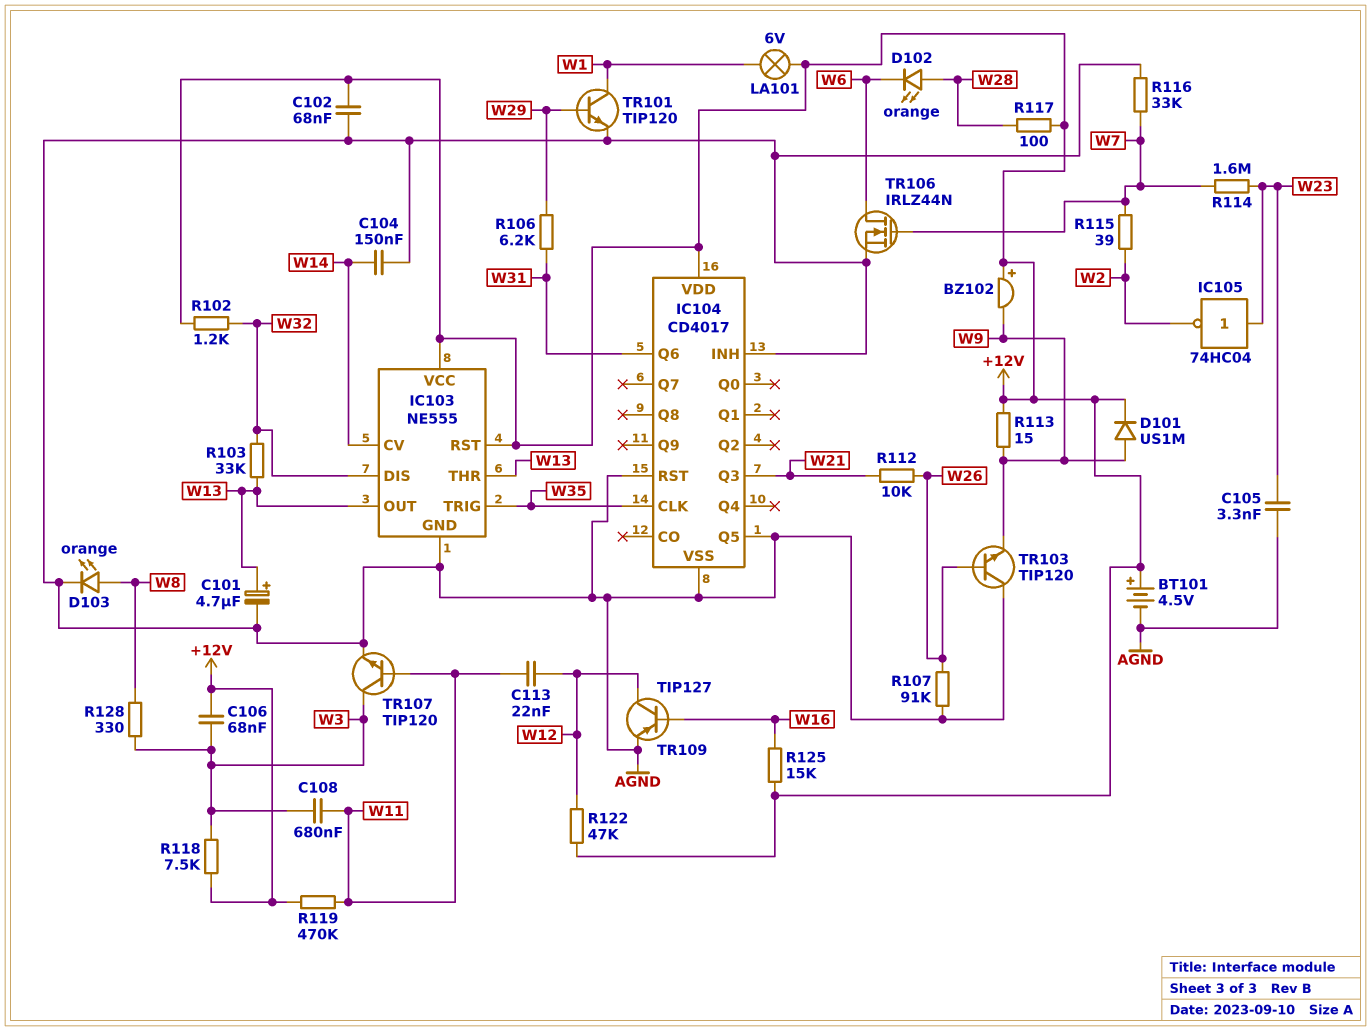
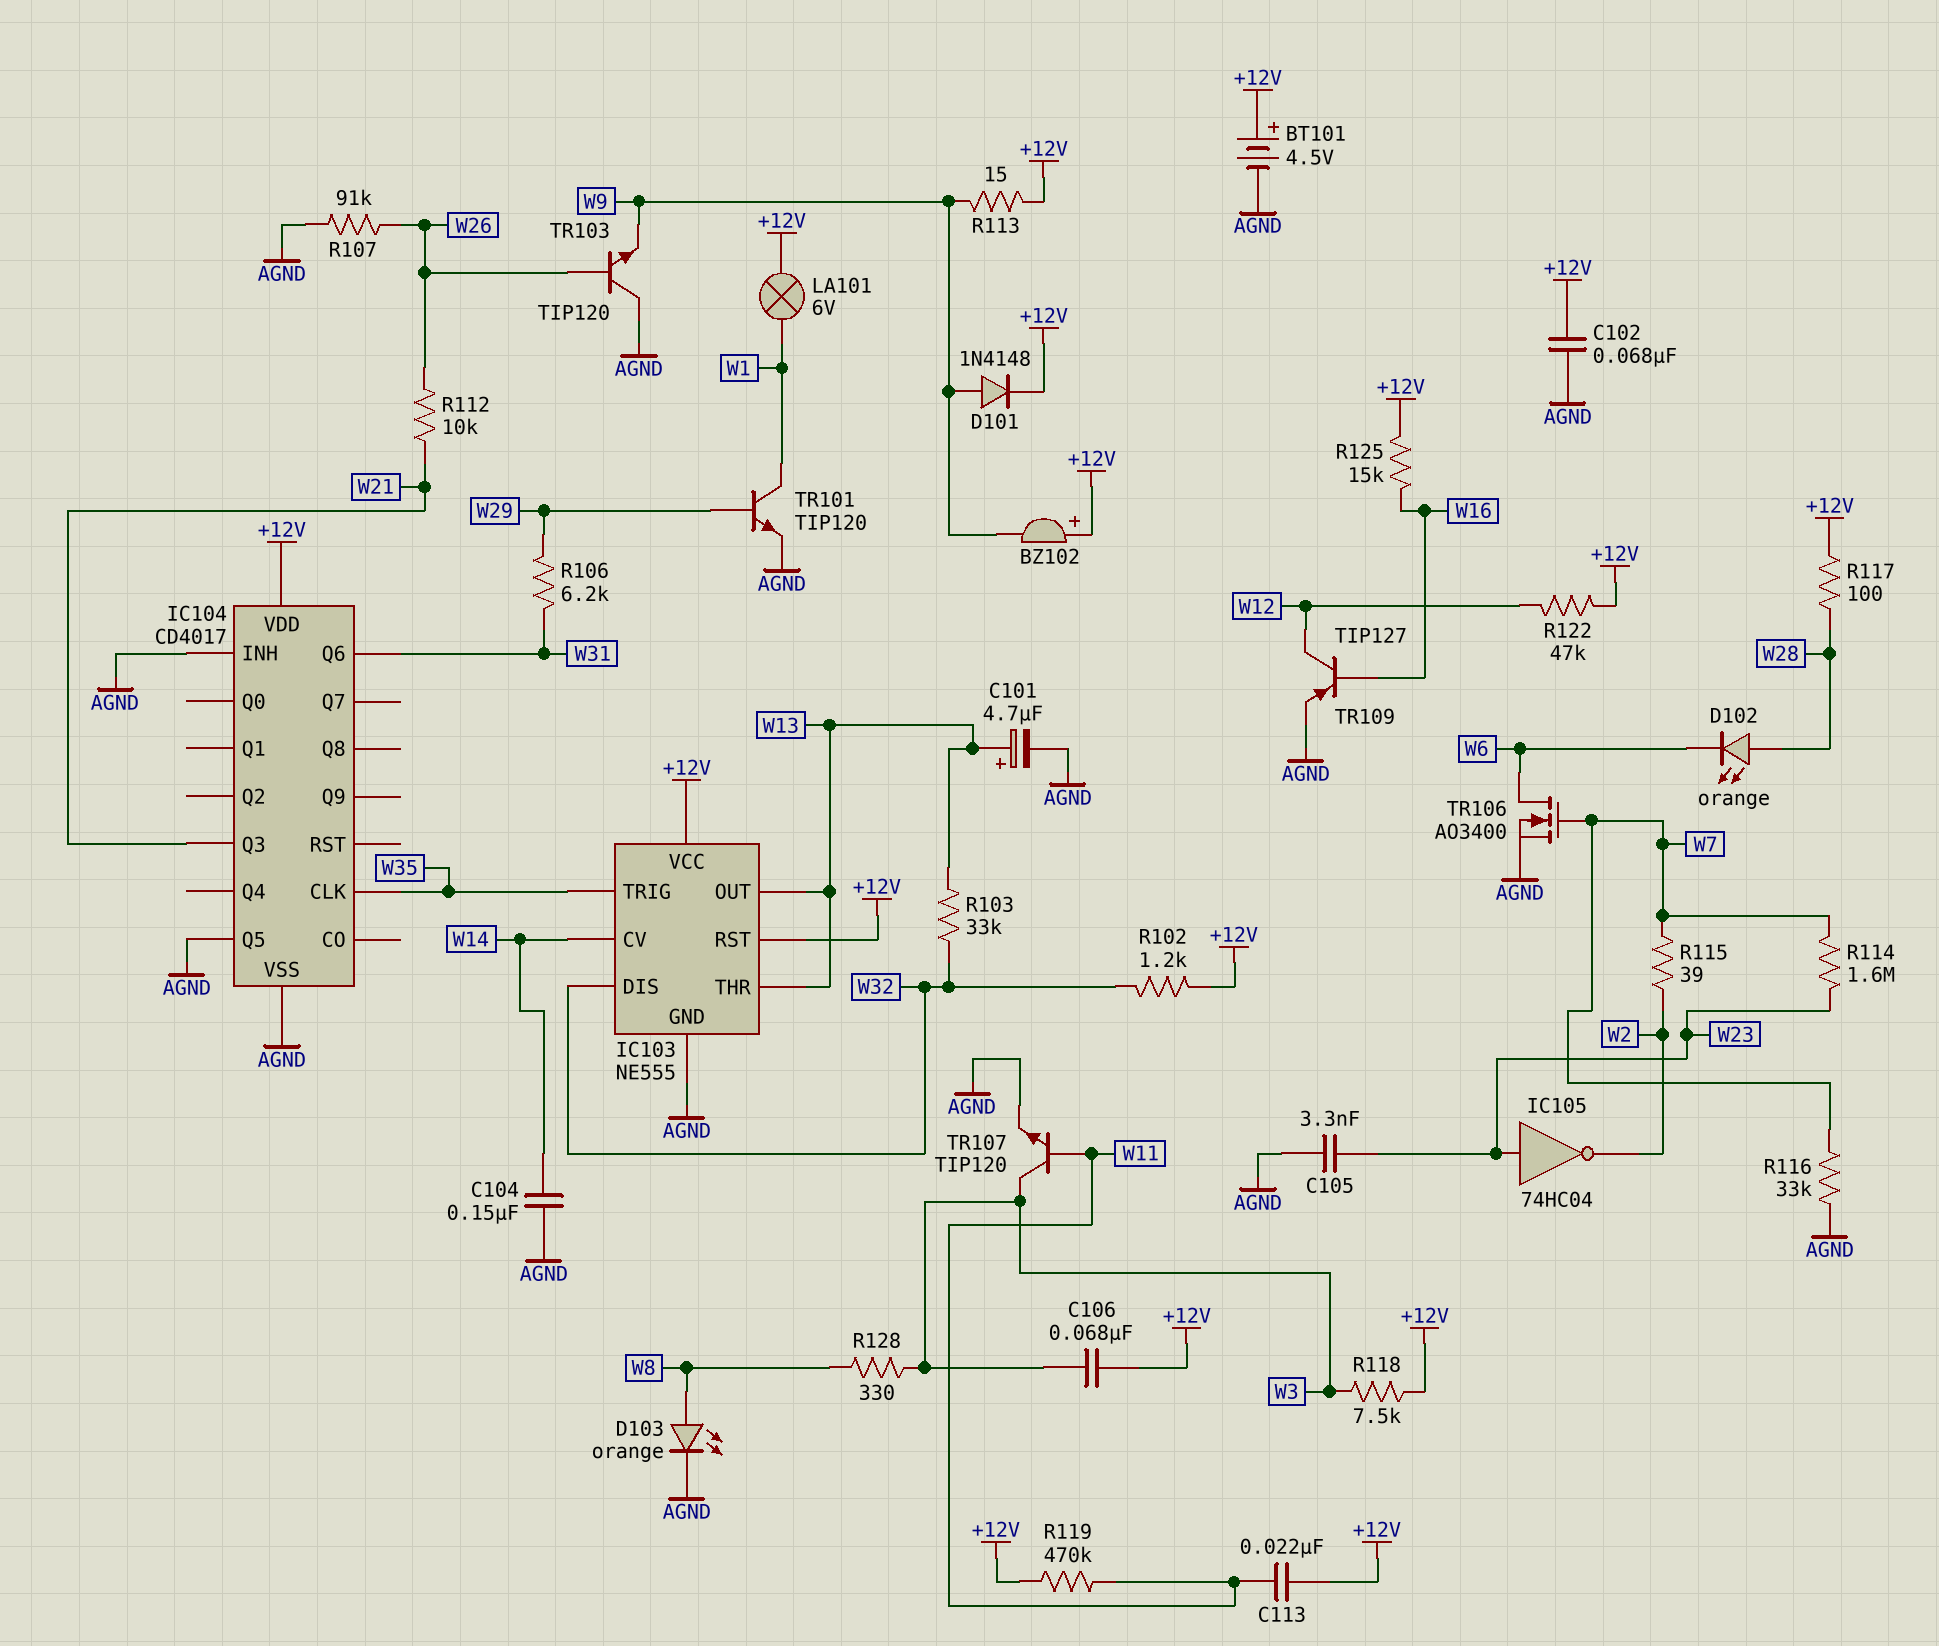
C108: 680nF (W3, W11) -> none
C113: 22nF (W11, W12) -> 22nF (+12V, W11)
D101: diode US1M (A W9, K +12V) -> diode 1N4148 (A W9, K +12V)
IC104 pin RST: AGND -> none
TR106: NMOS IRLZ44N (G W7, D W6, S AGND) -> NMOS AO3400 (G W7, D W6, S AGND)

